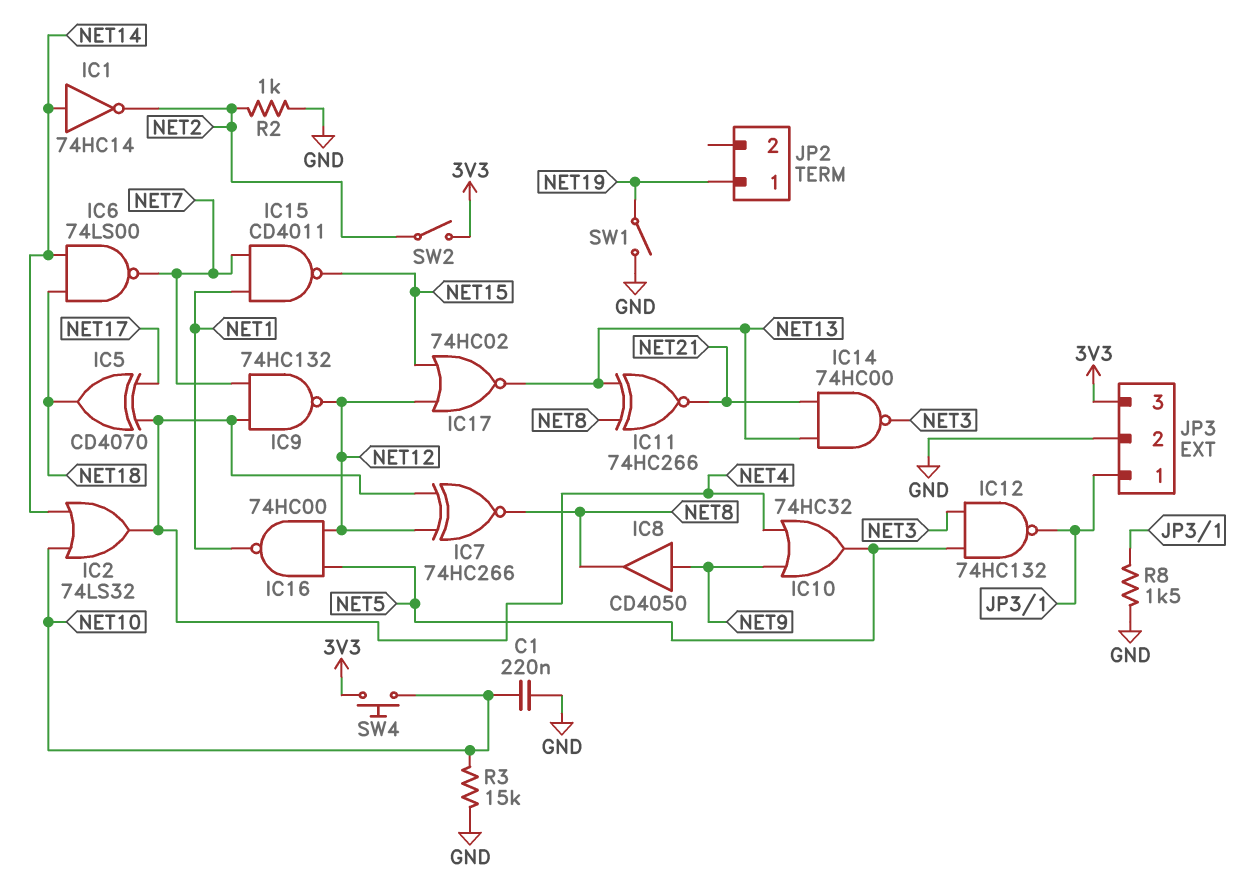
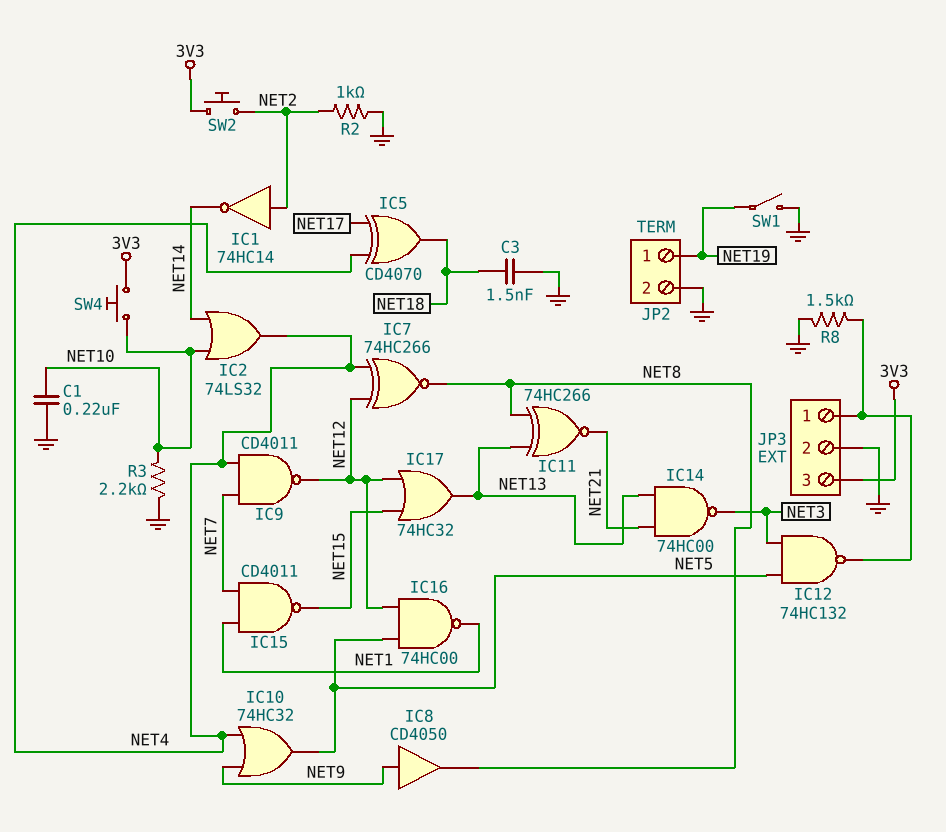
C3: none -> 1.5nF (GND, NET18)
IC1: NOT 74HC14 (in NET14, out NET2) -> NOT 74HC14 (in NET2, out NET14)
IC6: NAND 74LS00 (in NET14, in NET18, out NET7) -> none
IC9: NAND 74HC132 (in NET4, in NET7, out NET12) -> NAND CD4011 (in NET4, in NET7, out NET12)
IC17: NOR 74HC02 (in NET12, in NET15, out NET13) -> OR 74HC32 (in NET12, in NET15, out NET13)
JP2 pin 2: none -> GND
R3: 15k (GND, NET10) -> 2.2k (GND, NET10)
SW2: switch (3V3, NET2) -> button (3V3, NET2)

